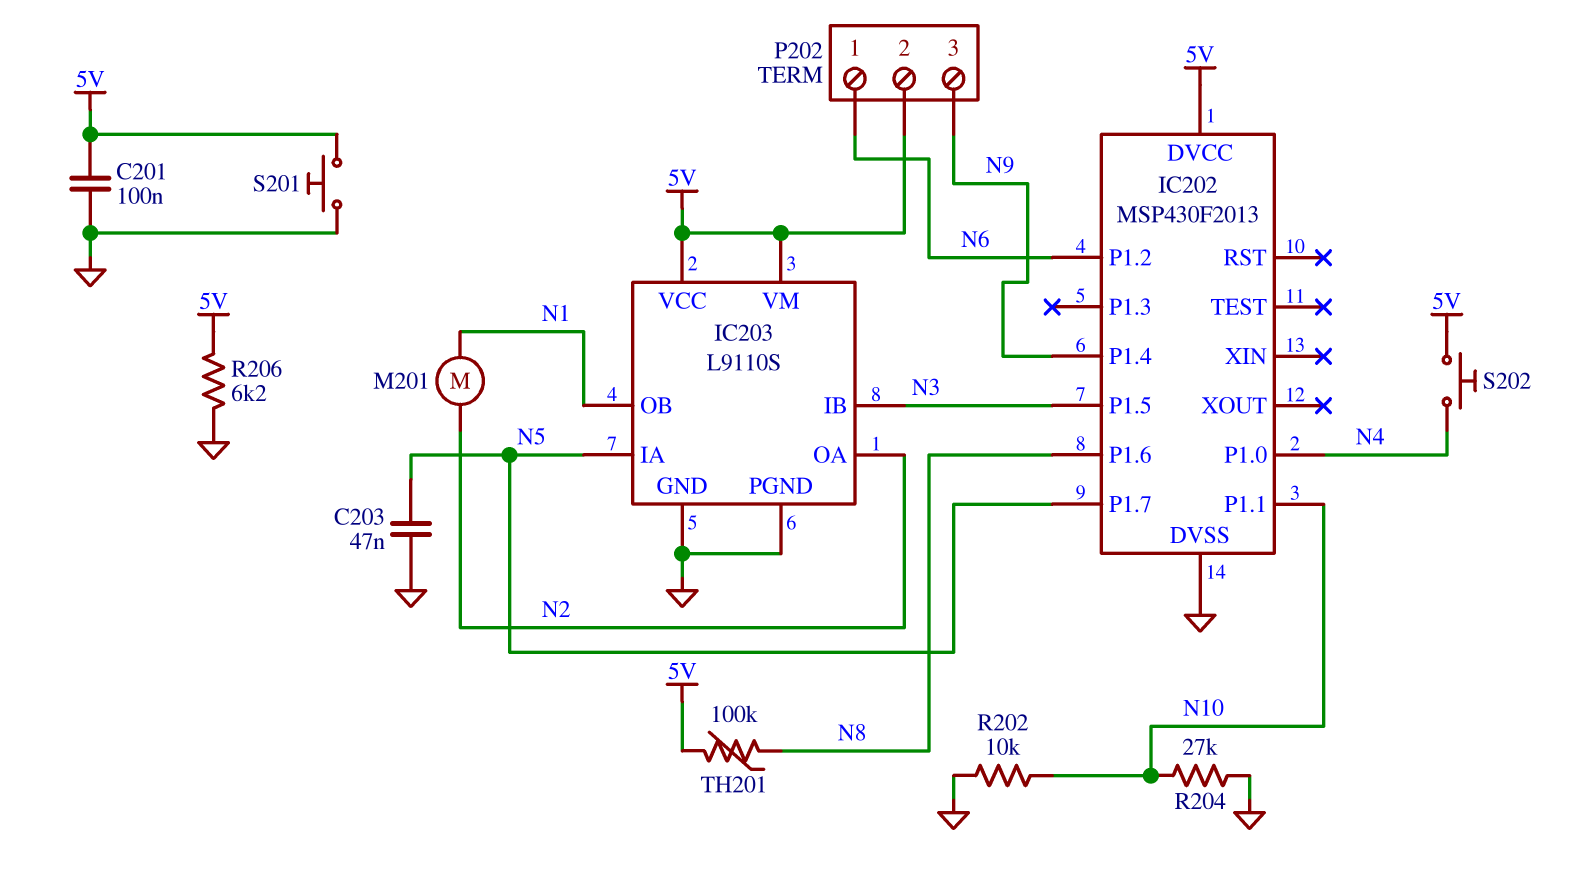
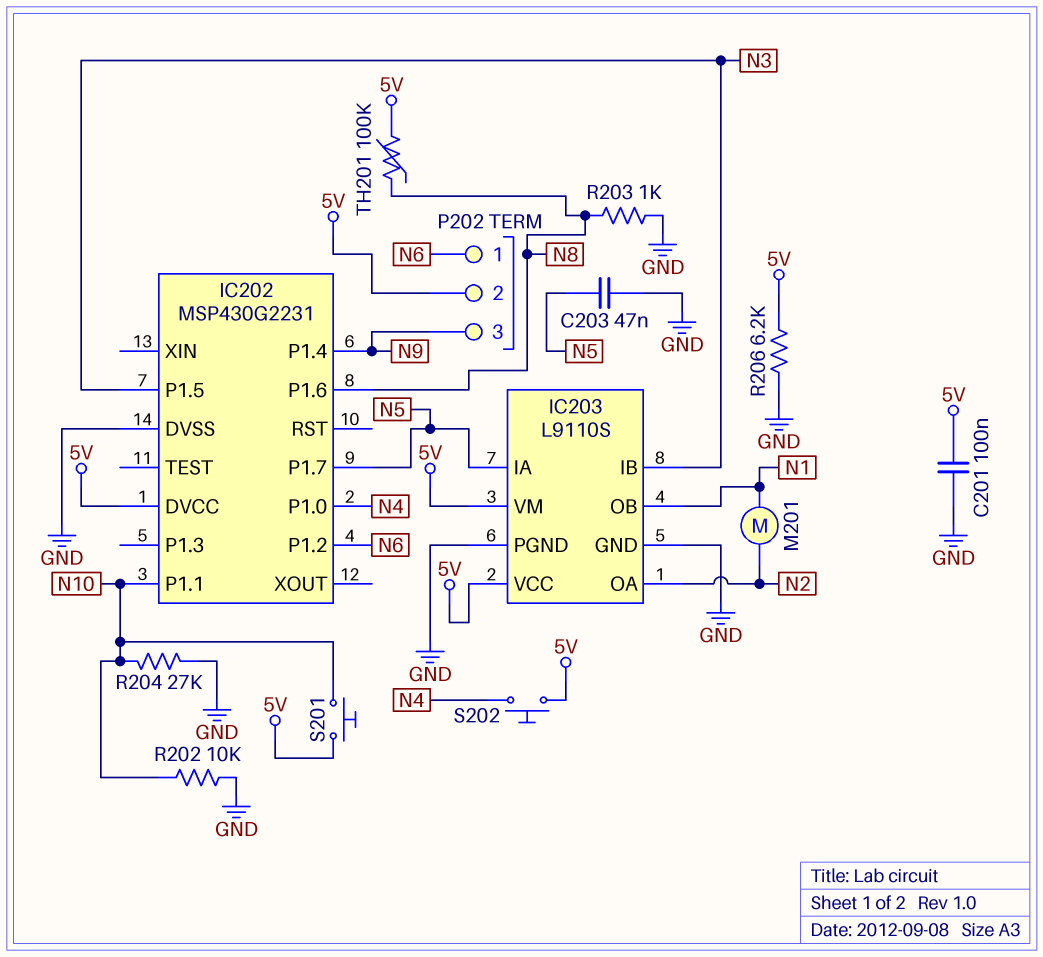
IC202: MSP430F2013 -> MSP430G2231
R203: none -> 1k (GND, N8)
S201: button (5V, GND) -> button (5V, N10)

